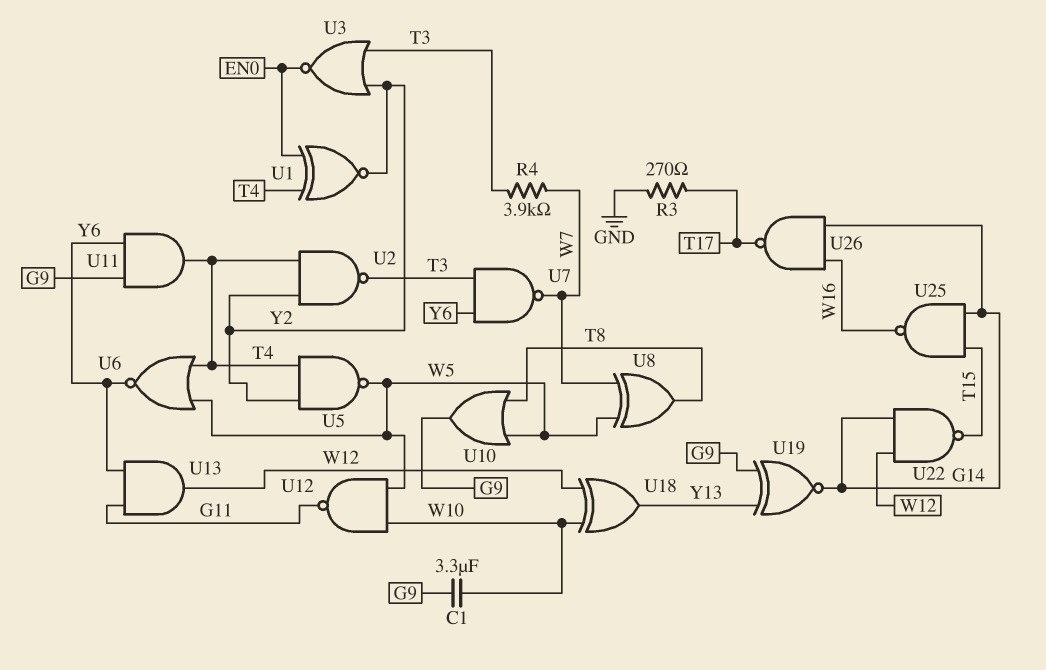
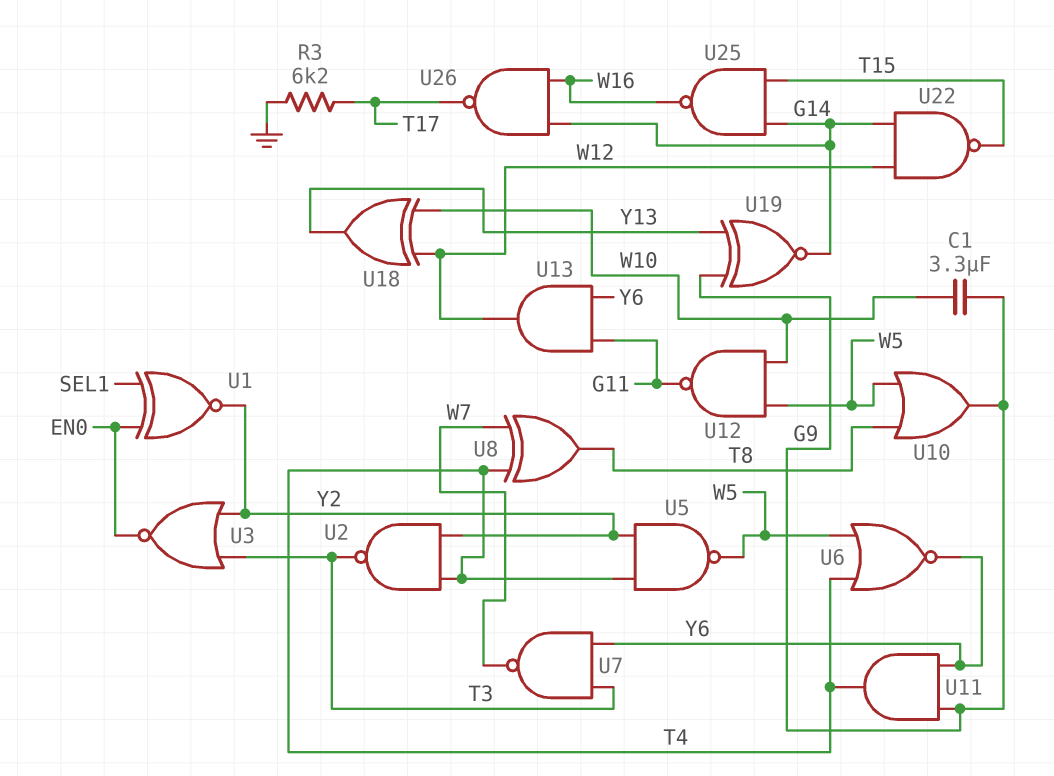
R3: 270 (GND, T17) -> 6.2k (GND, T17)
R4: 3.9k (T3, W7) -> none
U1: XNOR (in EN0, in T4, out Y2) -> XNOR (in EN0, in SEL1, out Y2)
U8: XOR (in W5, in W7, out T8) -> XOR (in T4, in W7, out T8)

